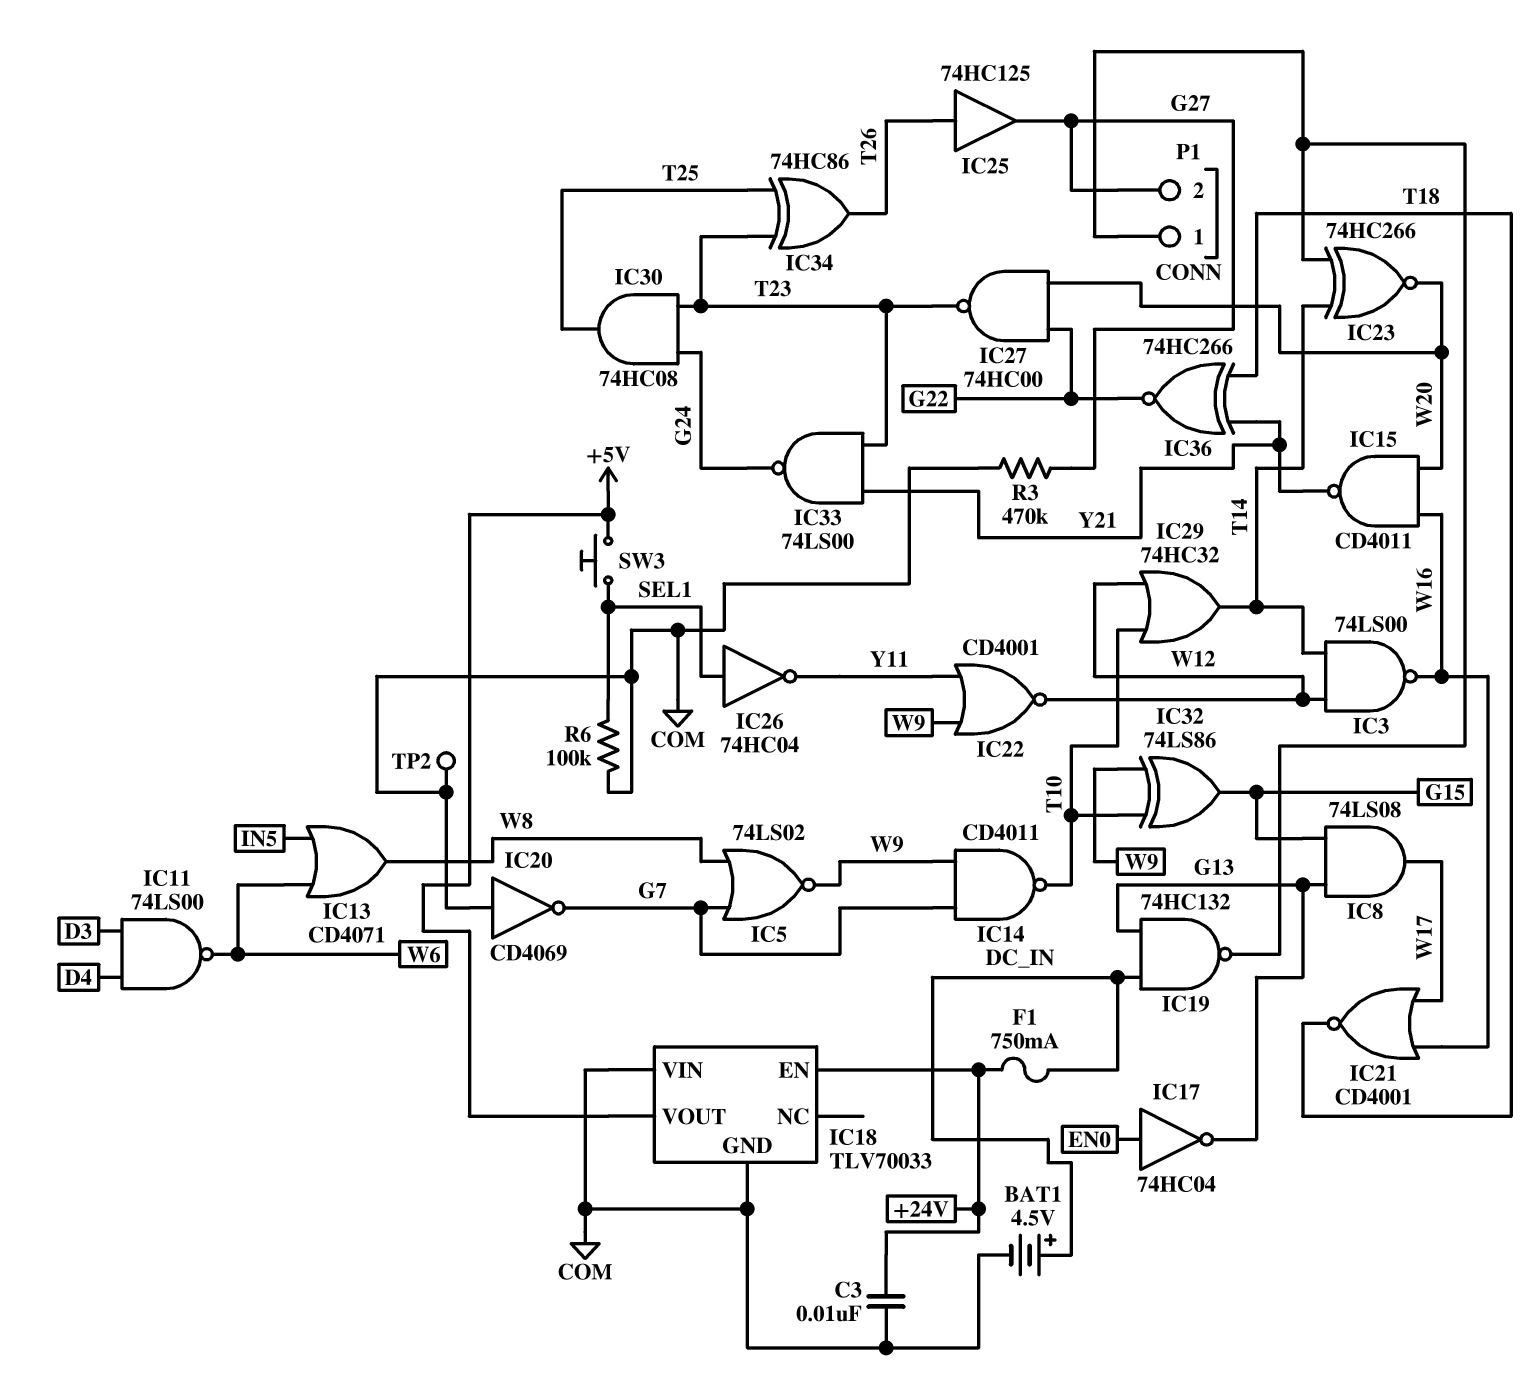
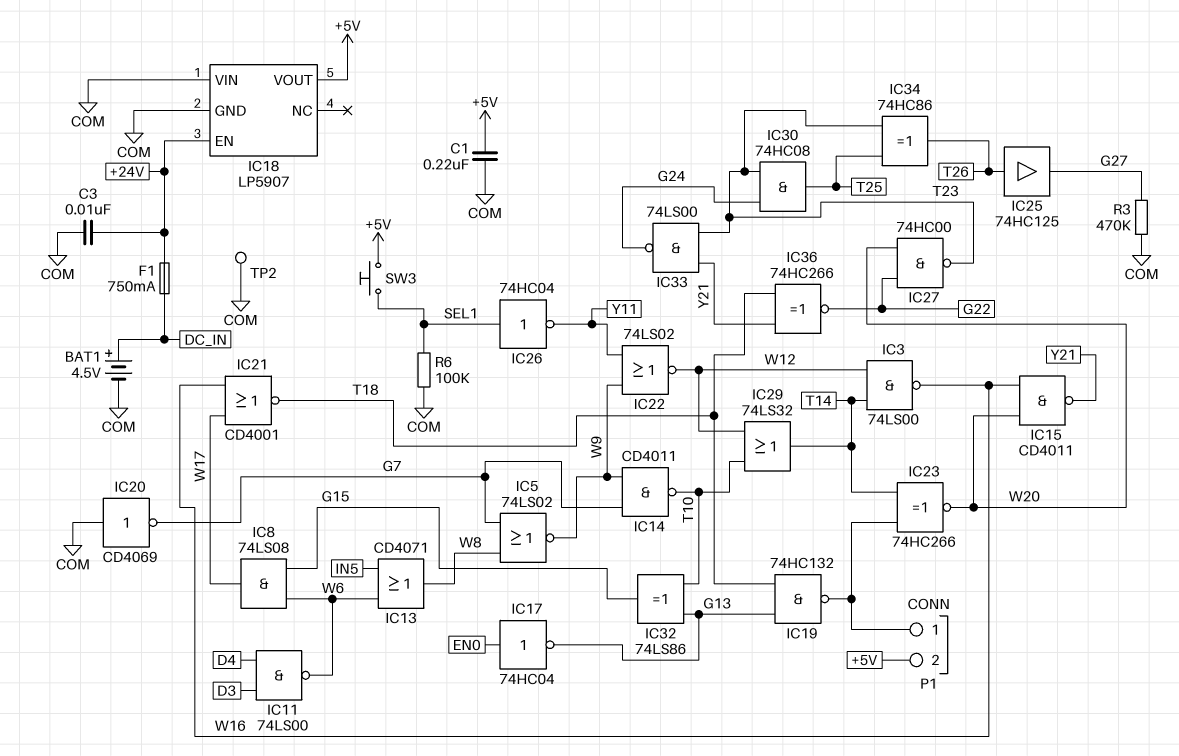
C1: none -> 220nF (+5V, COM)
IC8: AND 74LS08 (in G13, in G15, out W17) -> AND 74LS08 (in G15, in W6, out W17)
IC18: TLV70033 -> LP5907
IC19: NAND 74HC132 (in DC_IN, in G13, out P1/1) -> NAND 74HC132 (in G13, in T18, out P1/1)
IC22: NOR CD4001 (in W9, in Y11, out W12) -> NOR 74LS02 (in W9, in Y11, out W12)
IC29: OR 74HC32 (in T10, in W12, out T14) -> OR 74LS32 (in T10, in W12, out T14)
IC32: XOR 74LS86 (in T10, in W9, out G15) -> XOR 74LS86 (in G13, in T10, out G15)
P1 pin 2: G27 -> +5V

